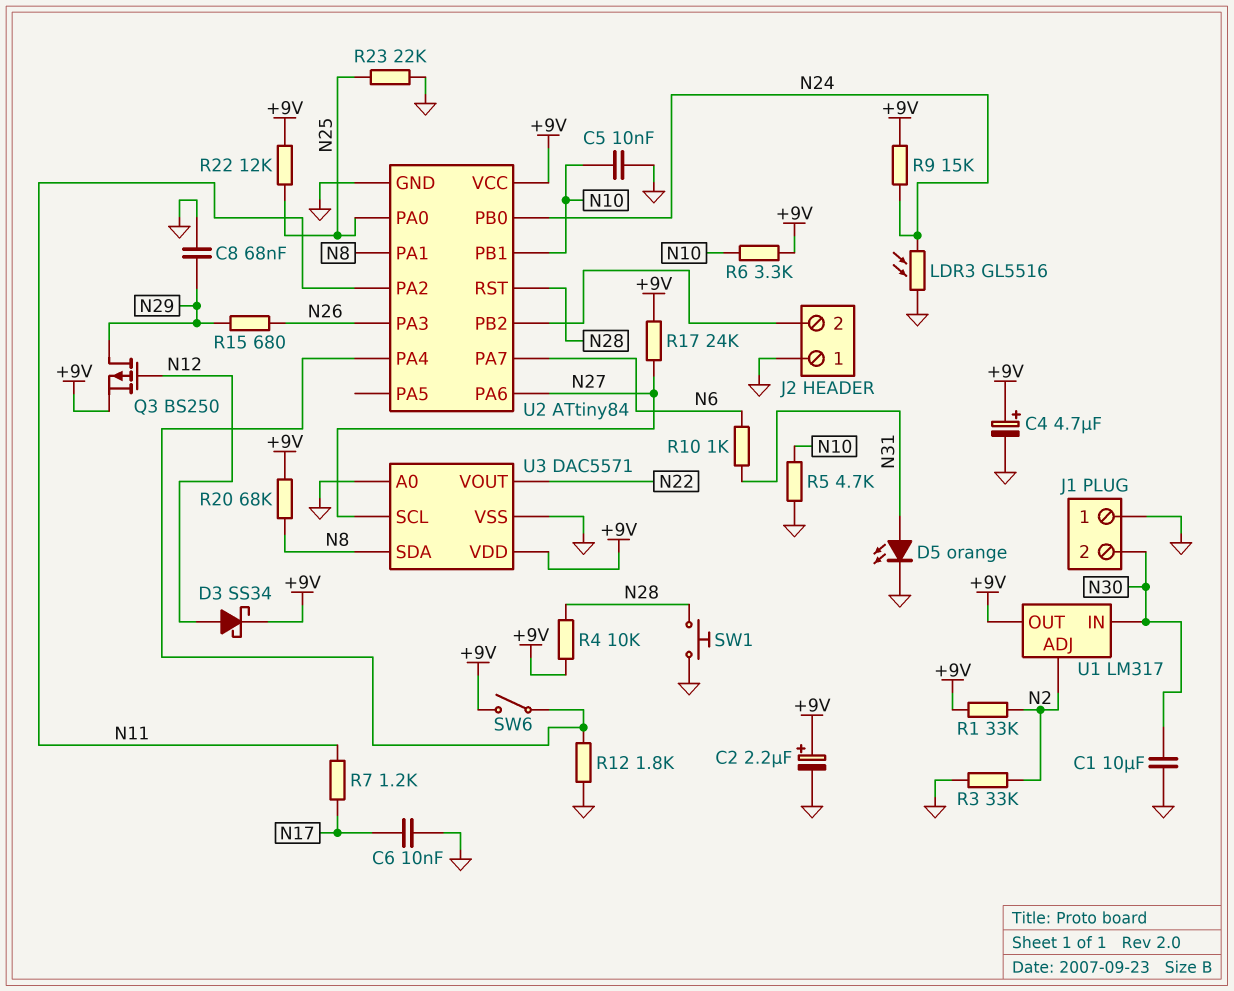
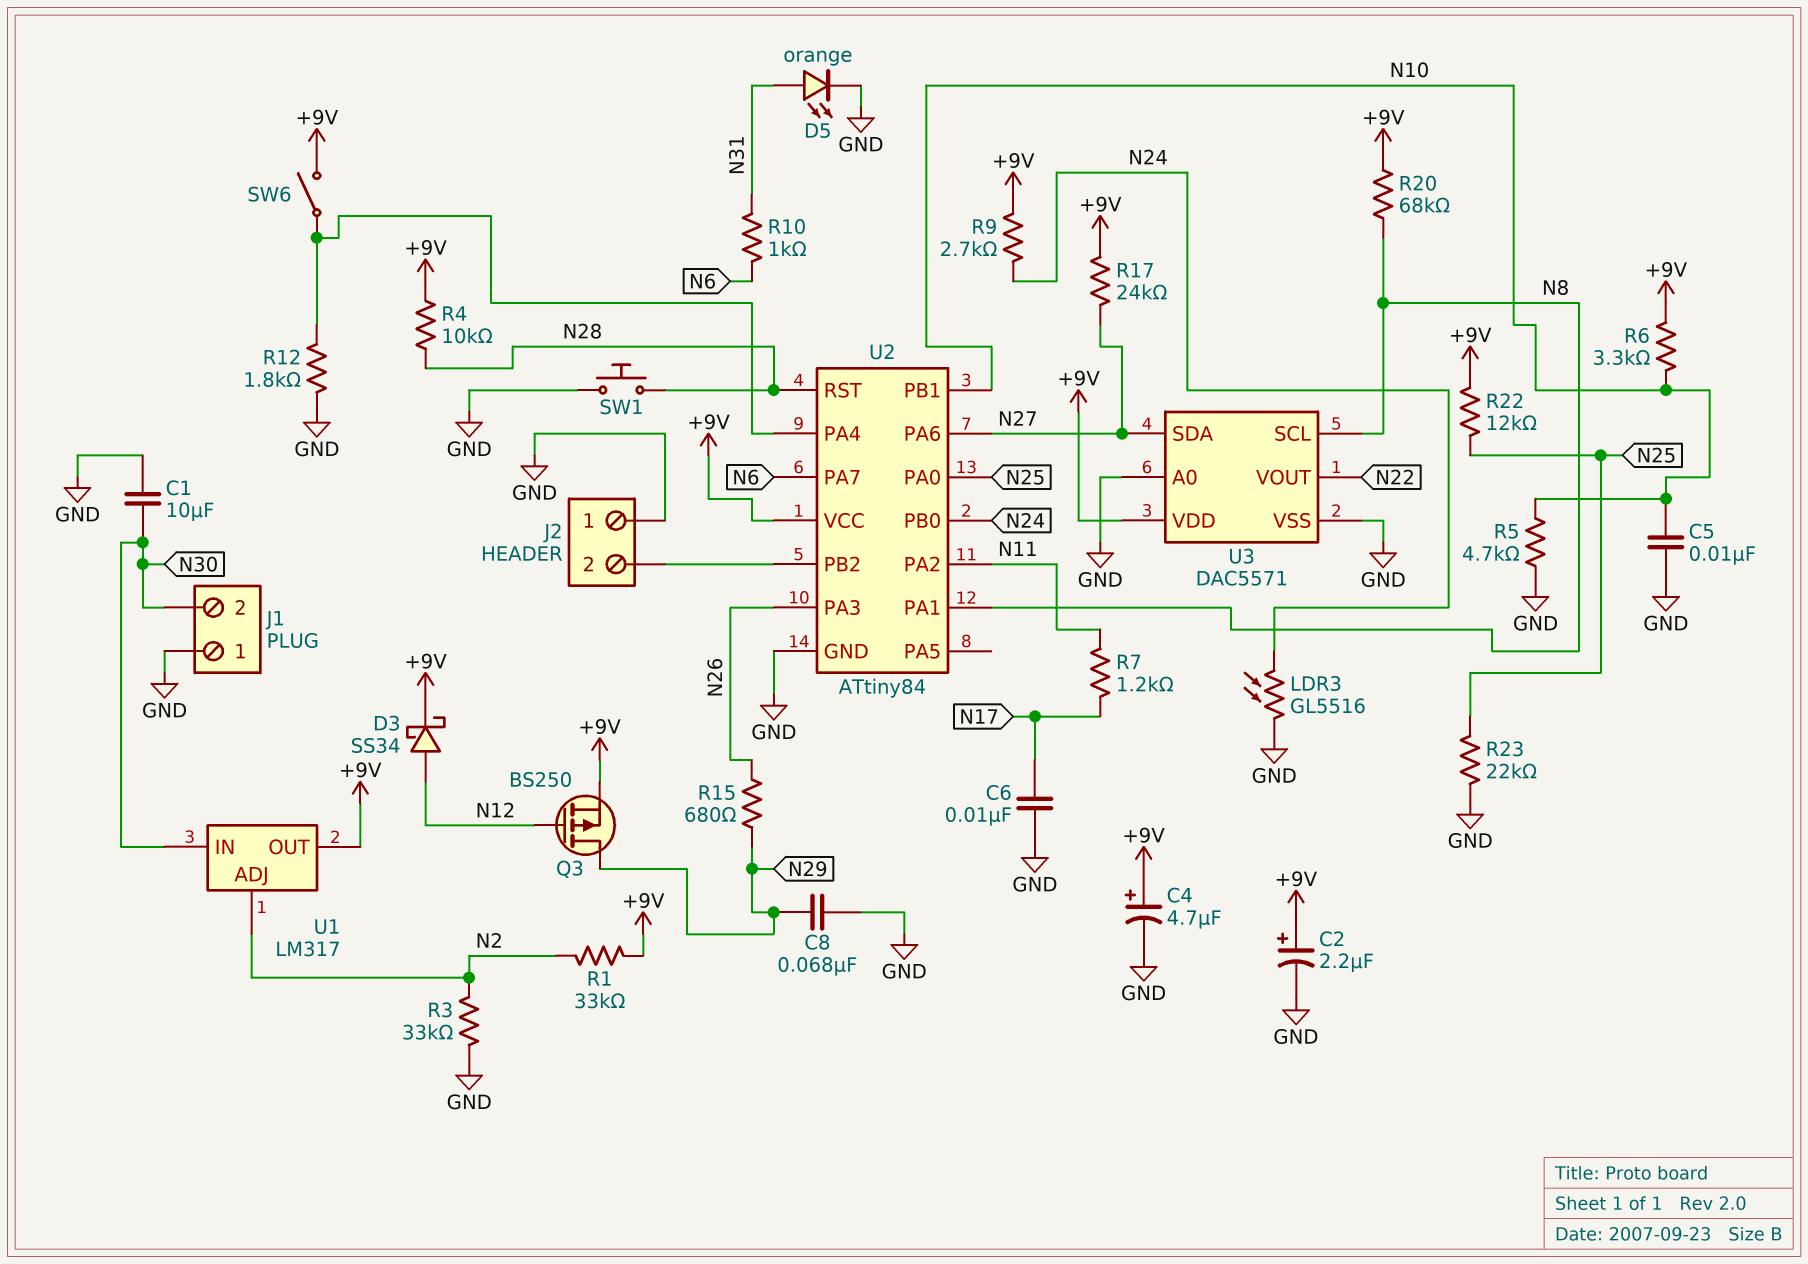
R9: 15k (+9V, N24) -> 2.7k (+9V, N24)
U3 pin SCL: N27 -> N8
U3 pin SDA: N8 -> N27

